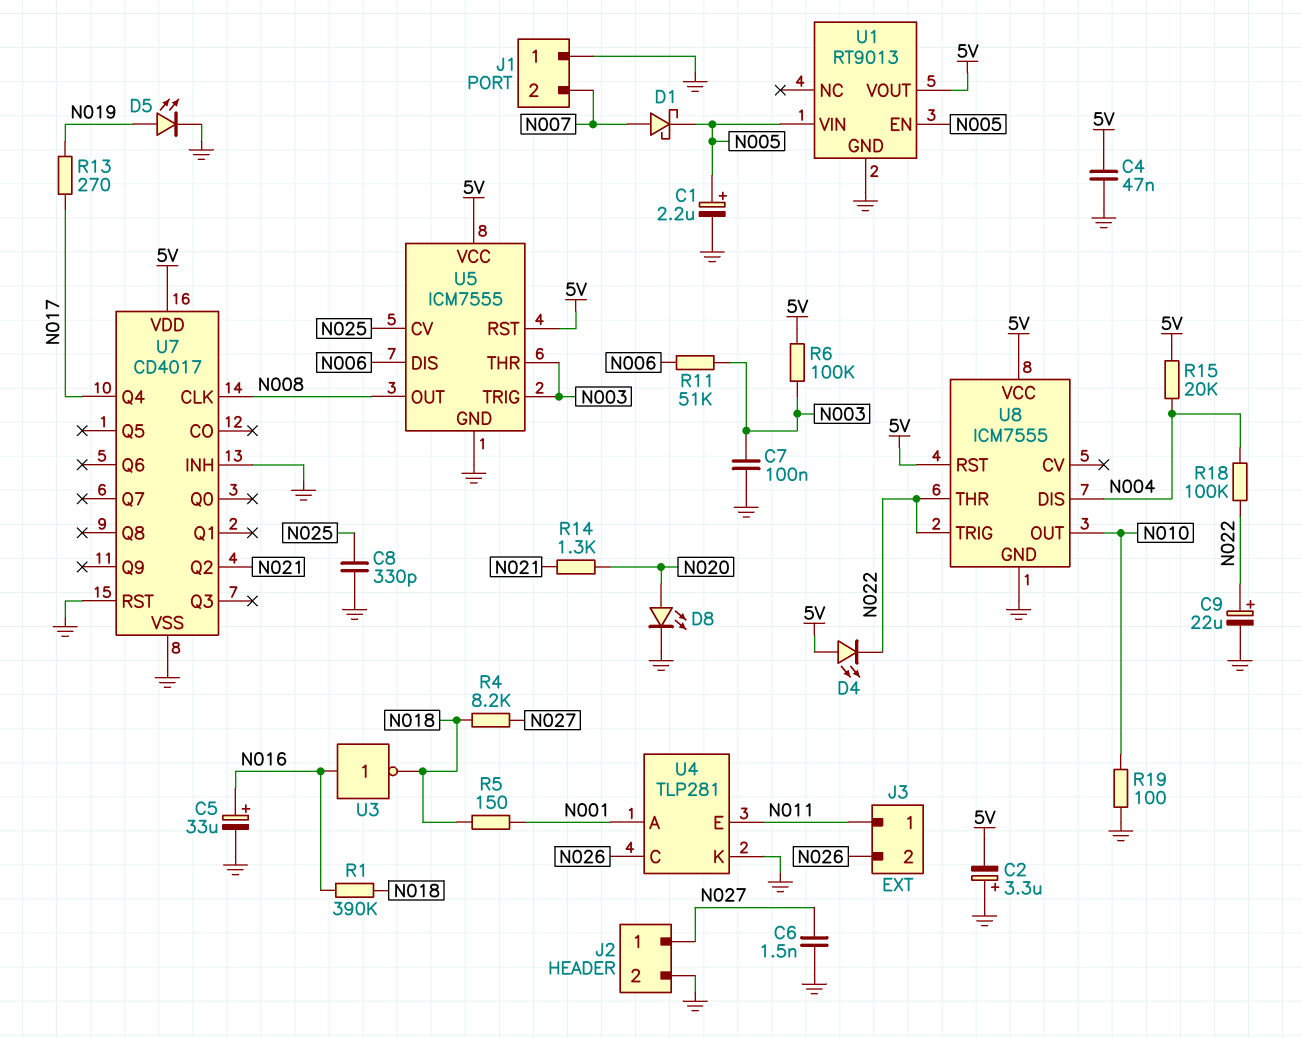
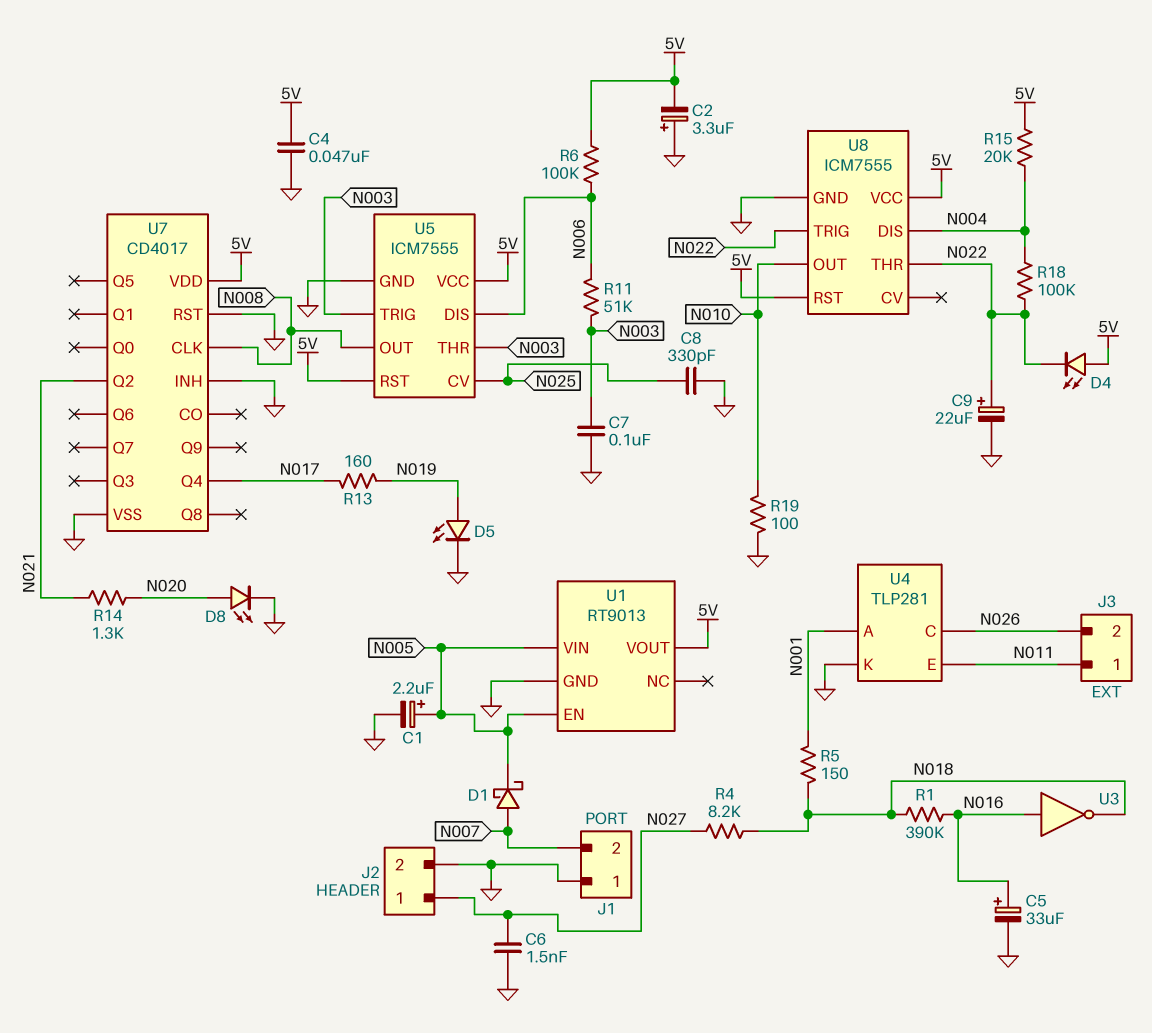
R6: 100k (5V, N003) -> 100k (5V, N006)
R13: 270 (N017, N019) -> 160 (N017, N019)

